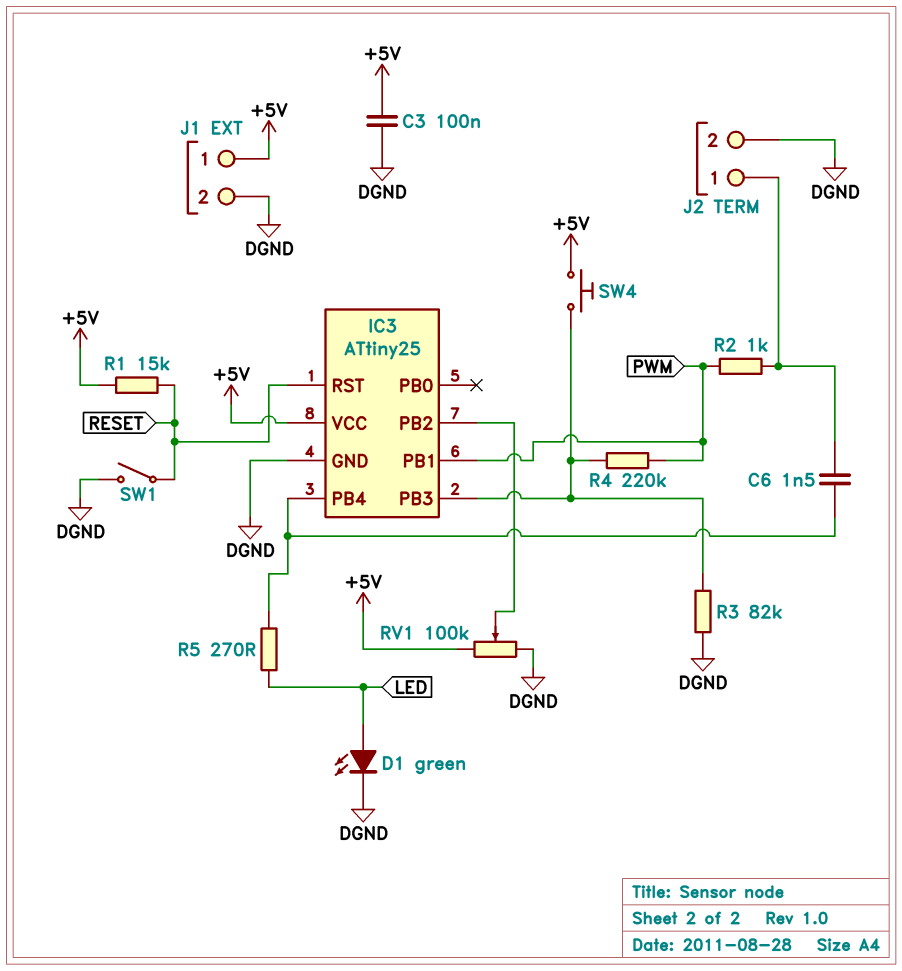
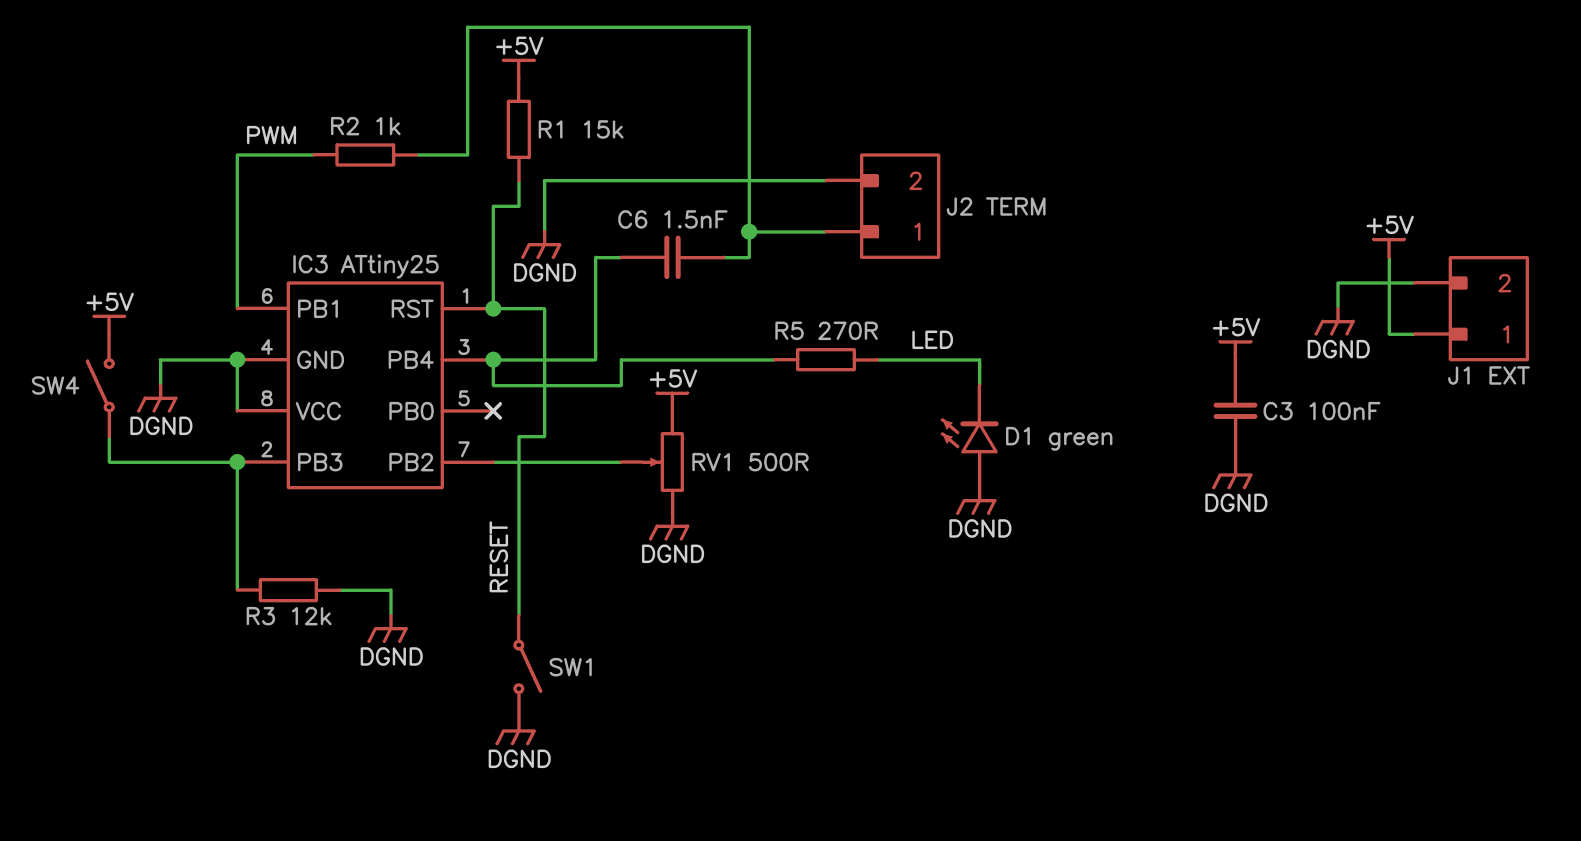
D1: LED green (A LED, K DGND) -> LED green (A DGND, K LED)
IC3 pin VCC: +5V -> DGND
R3: 82k (DGND, IC3/PB3) -> 12k (DGND, IC3/PB3)
R4: 220k (IC3/PB3, PWM) -> none
RV1: 100k (+5V, DGND, wiper IC3/PB2) -> 500 (+5V, DGND, wiper IC3/PB2)
SW4: button (+5V, IC3/PB3) -> switch (+5V, IC3/PB3)

